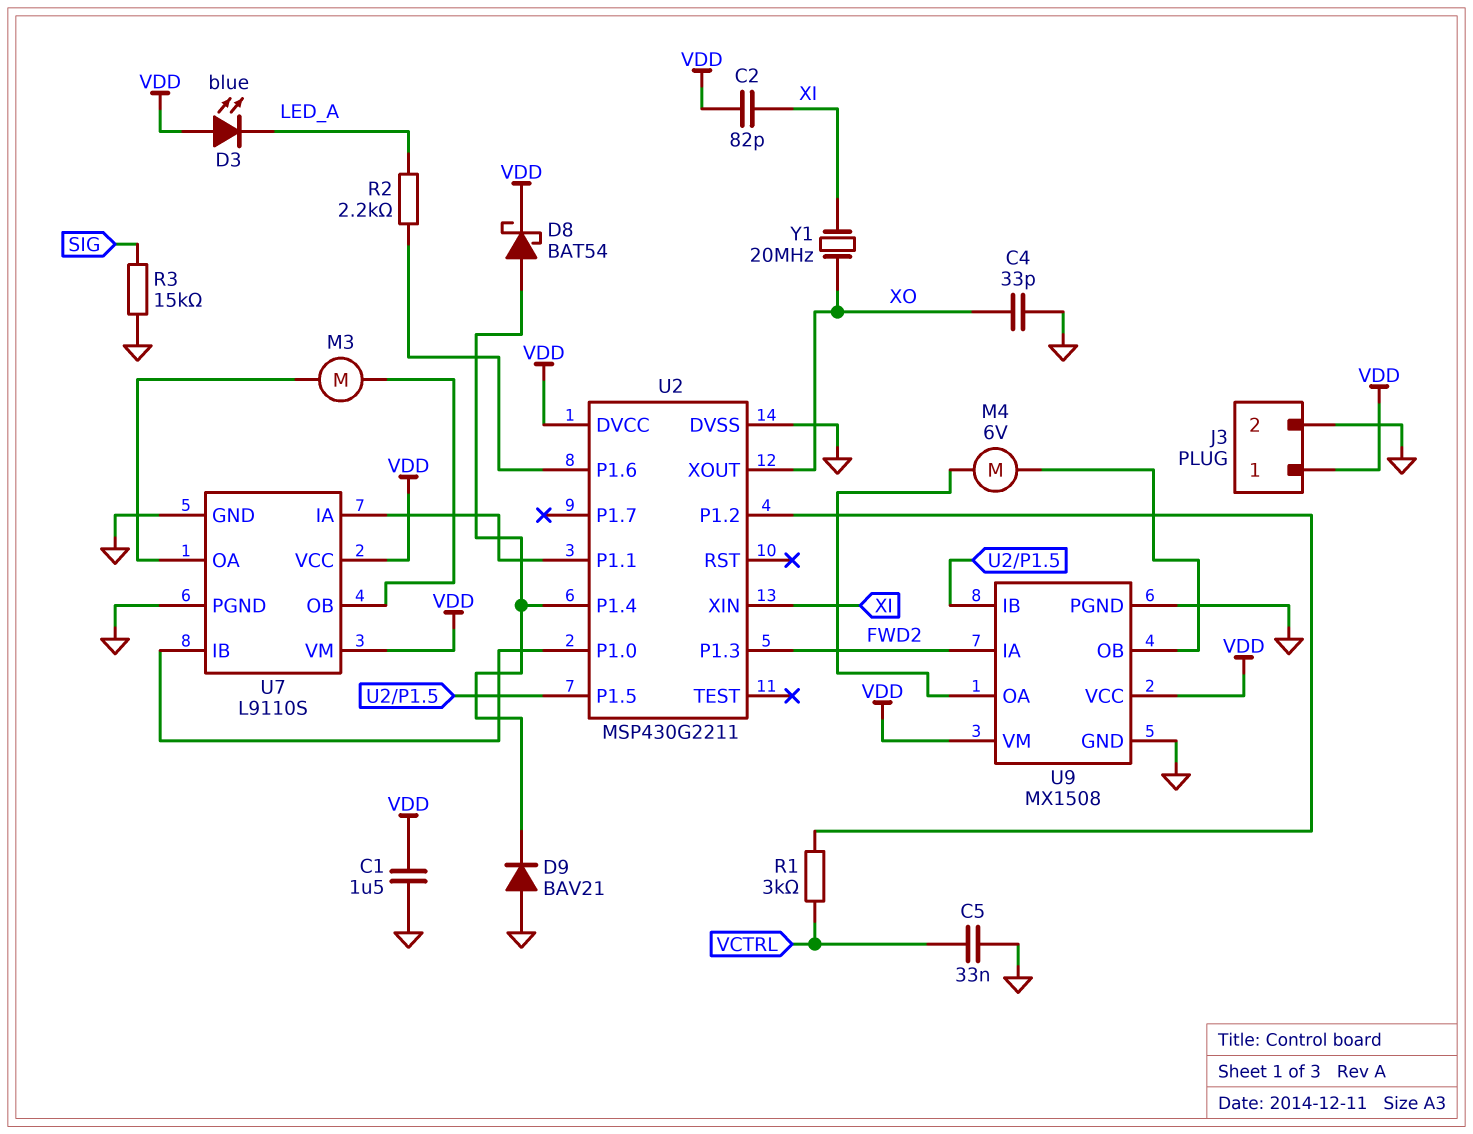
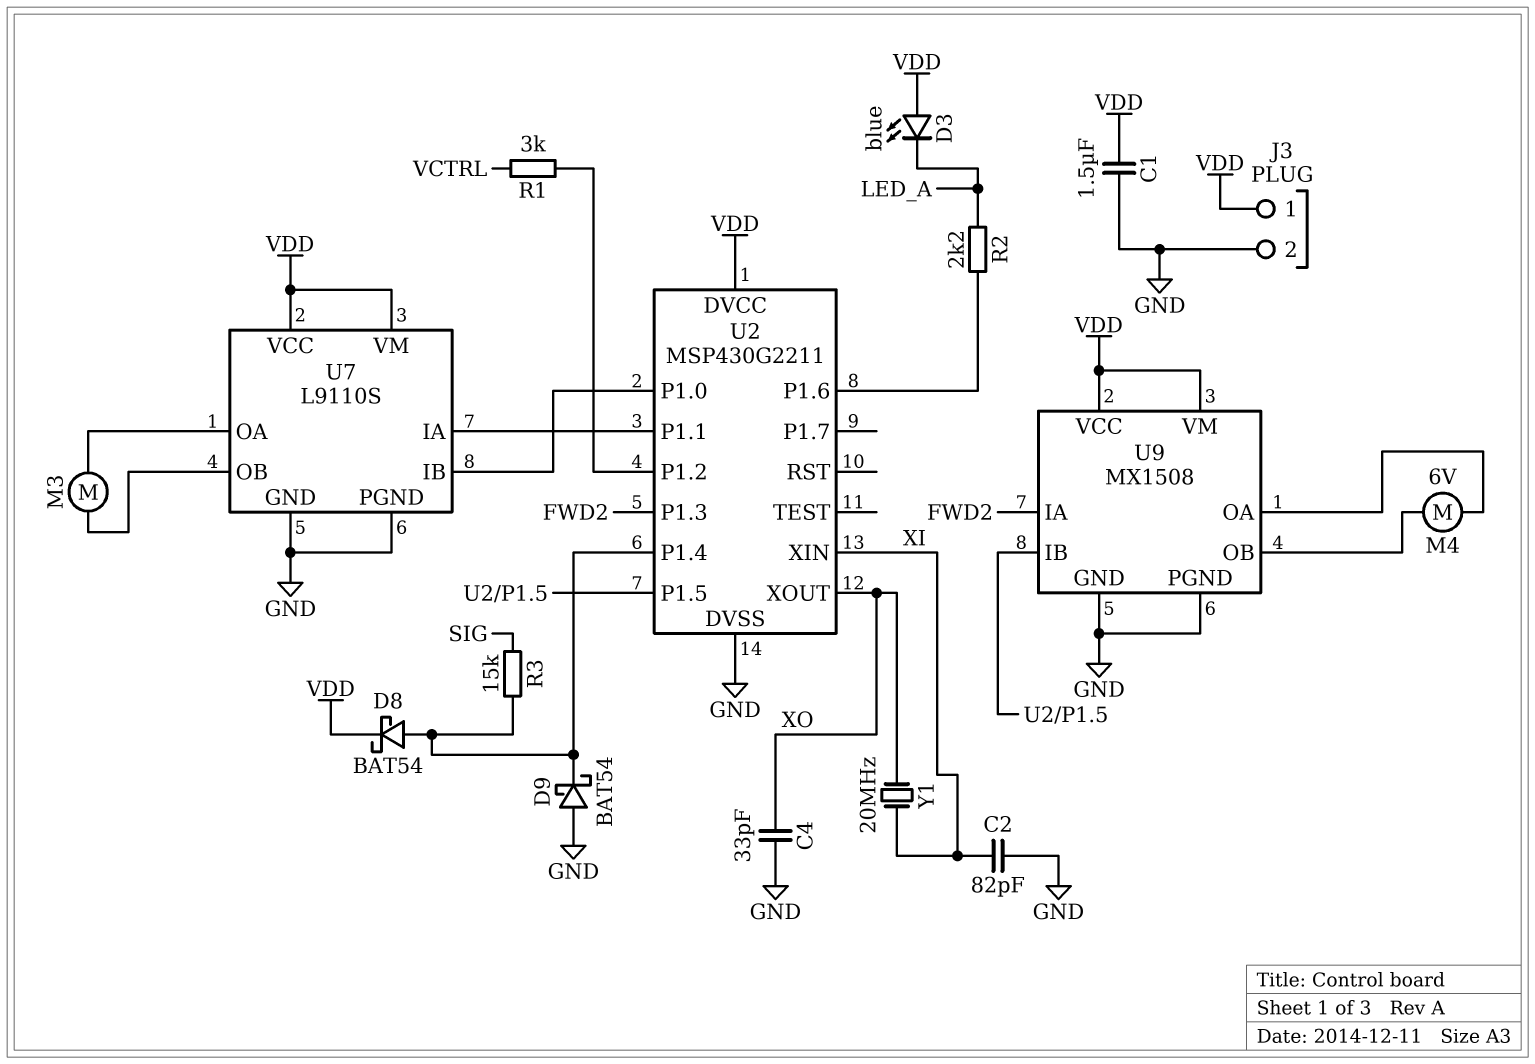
C2: 82pF (VDD, XI) -> 82pF (GND, XI)
C5: 33nF (GND, VCTRL) -> none
D9: diode BAV21 (A GND, K U2/P1.4) -> schottky BAT54 (A GND, K U2/P1.4)
R3: 15k (GND, SIG) -> 15k (SIG, U2/P1.4)

